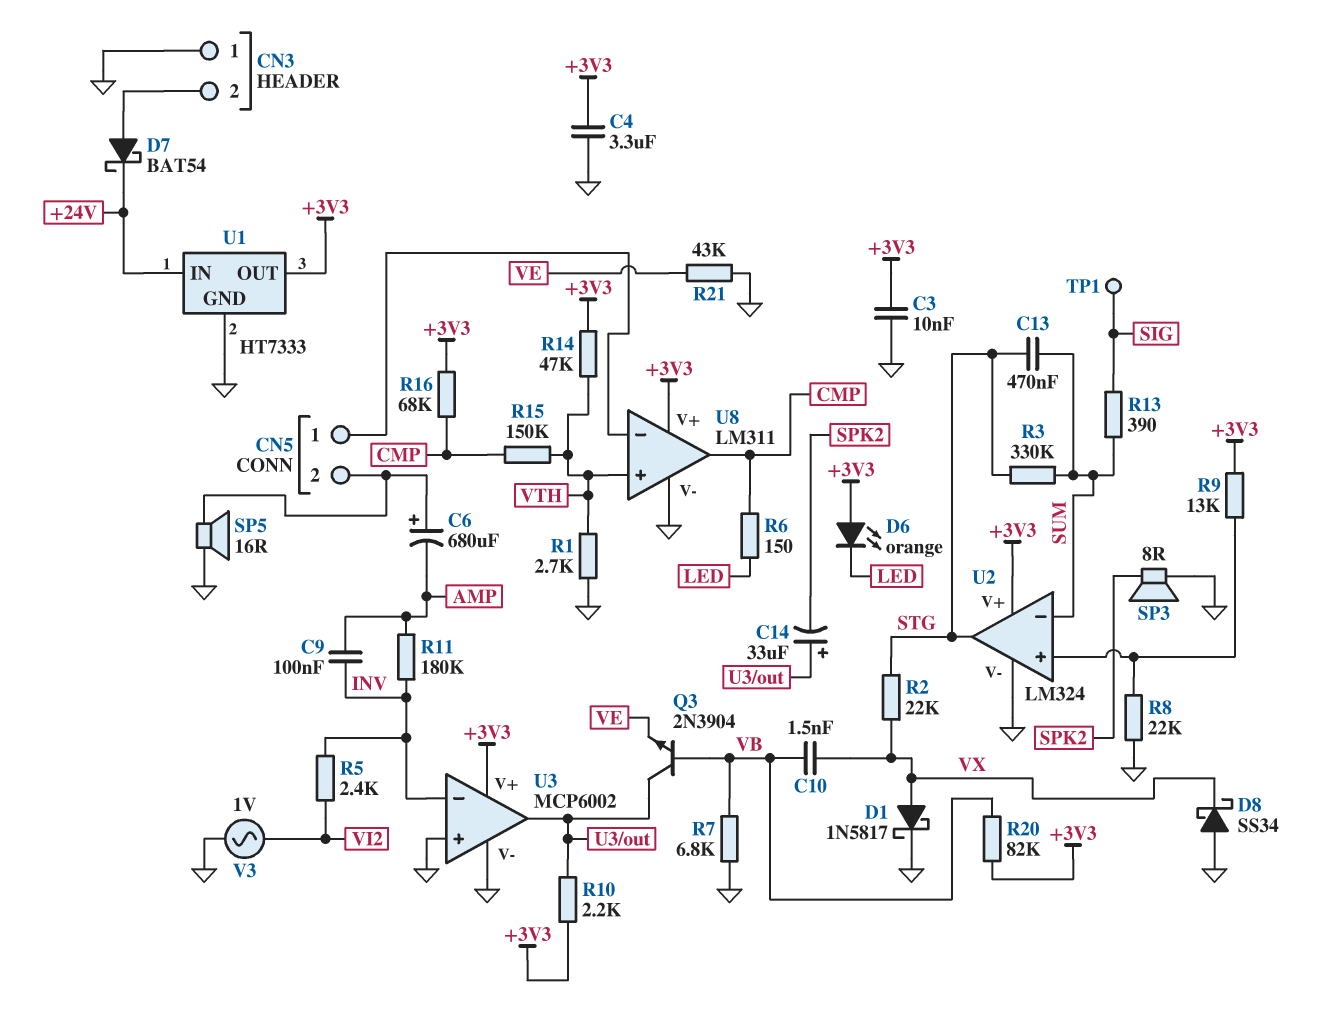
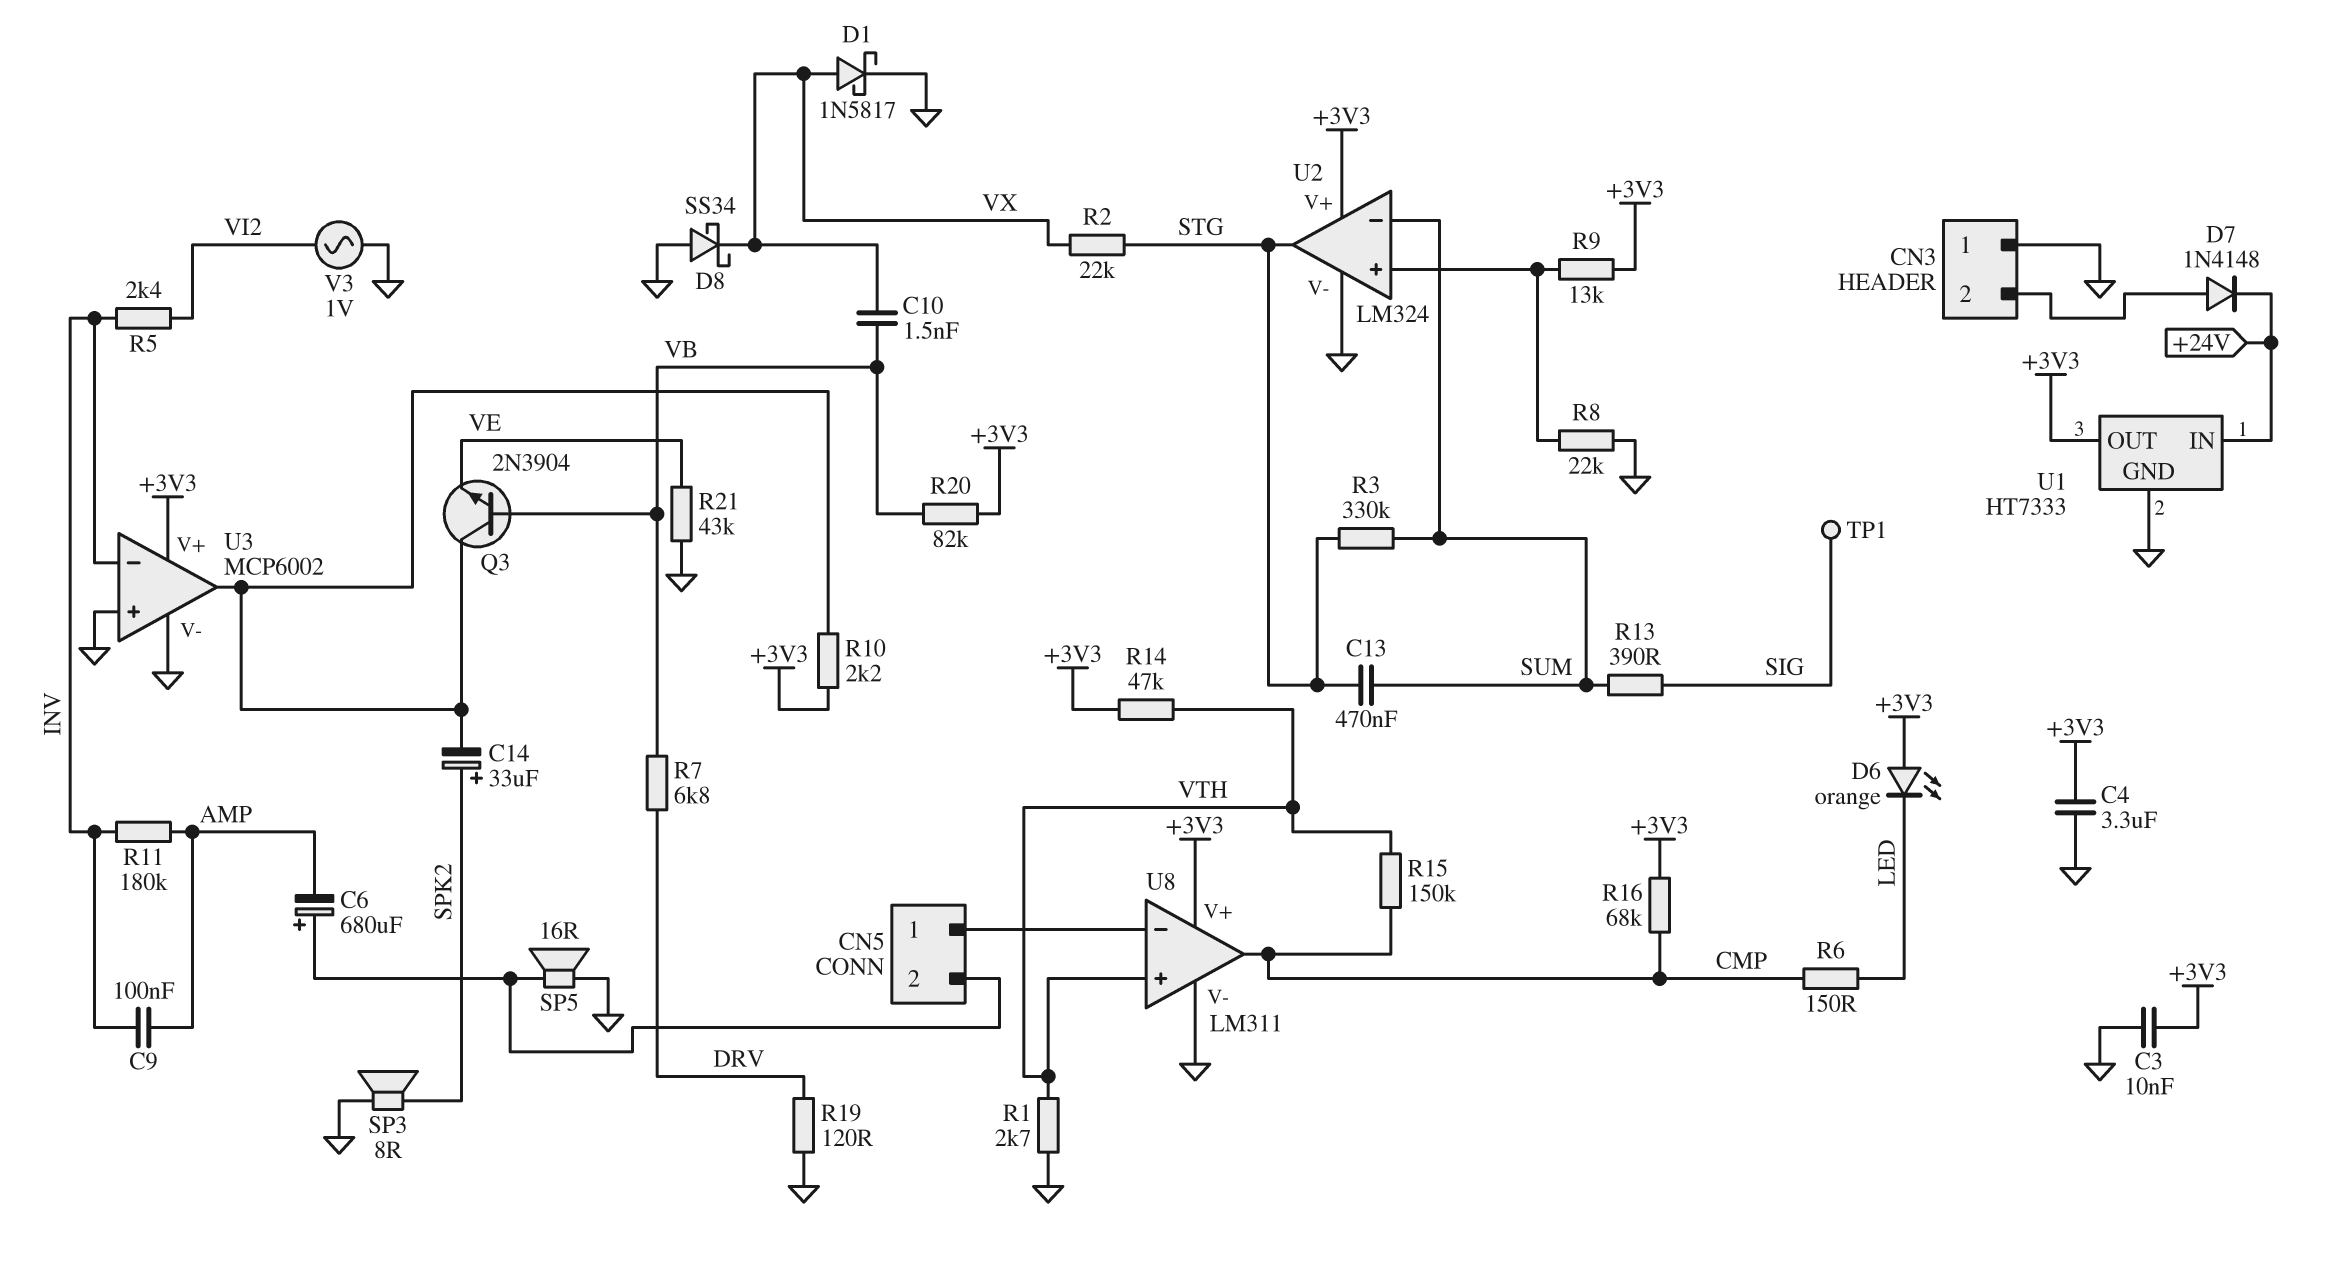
C14: 33uF (plus U3/out, minus SPK2) -> 33uF (plus SPK2, minus U3/out)
D7: schottky BAT54 (A CN3/2, K +24V) -> diode 1N4148 (A CN3/2, K +24V)
R7: 6.8k (GND, VB) -> 6.8k (DRV, VB)
R19: none -> 120 (DRV, GND)

